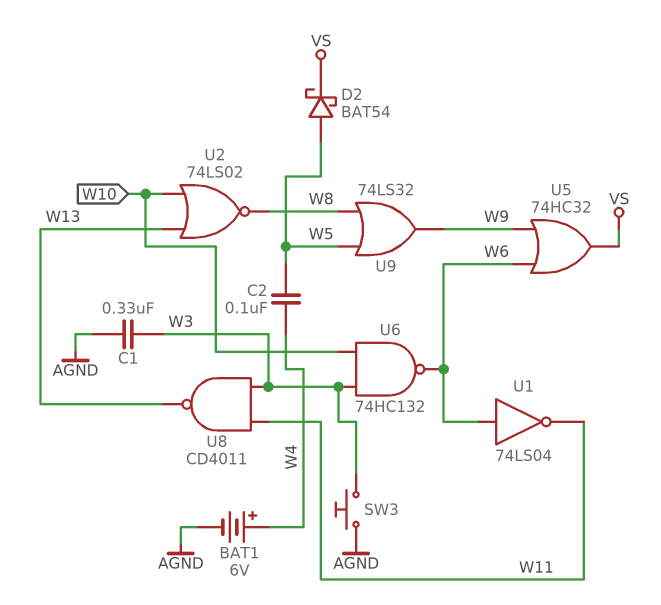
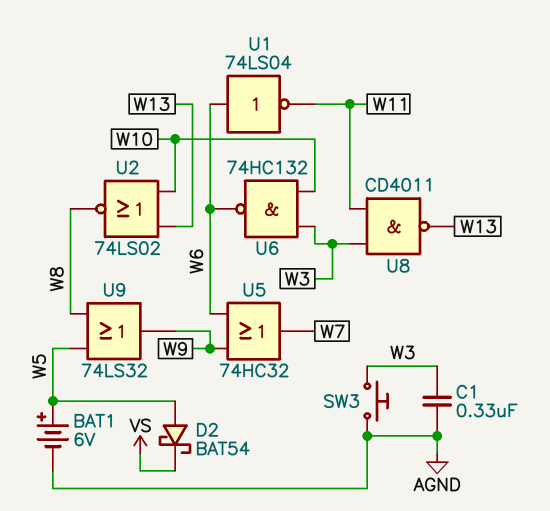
BAT1: 6V (plus W4, minus AGND) -> 6V (plus W5, minus AGND)
C2: 100nF (W4, W5) -> none
U5: OR 74HC32 (in W6, in W9, out VS) -> OR 74HC32 (in W6, in W9, out W7)

